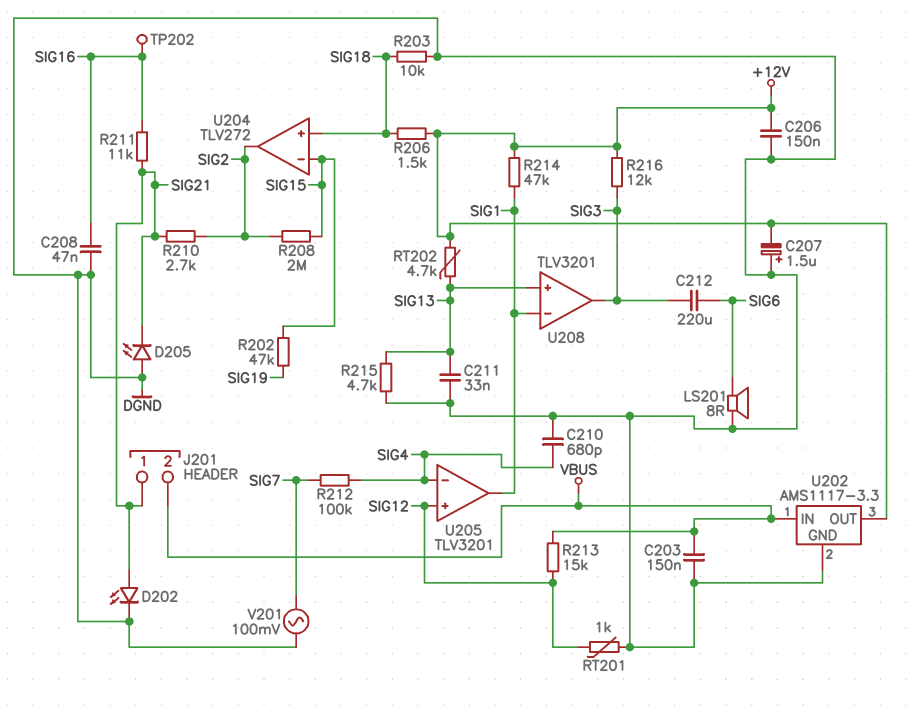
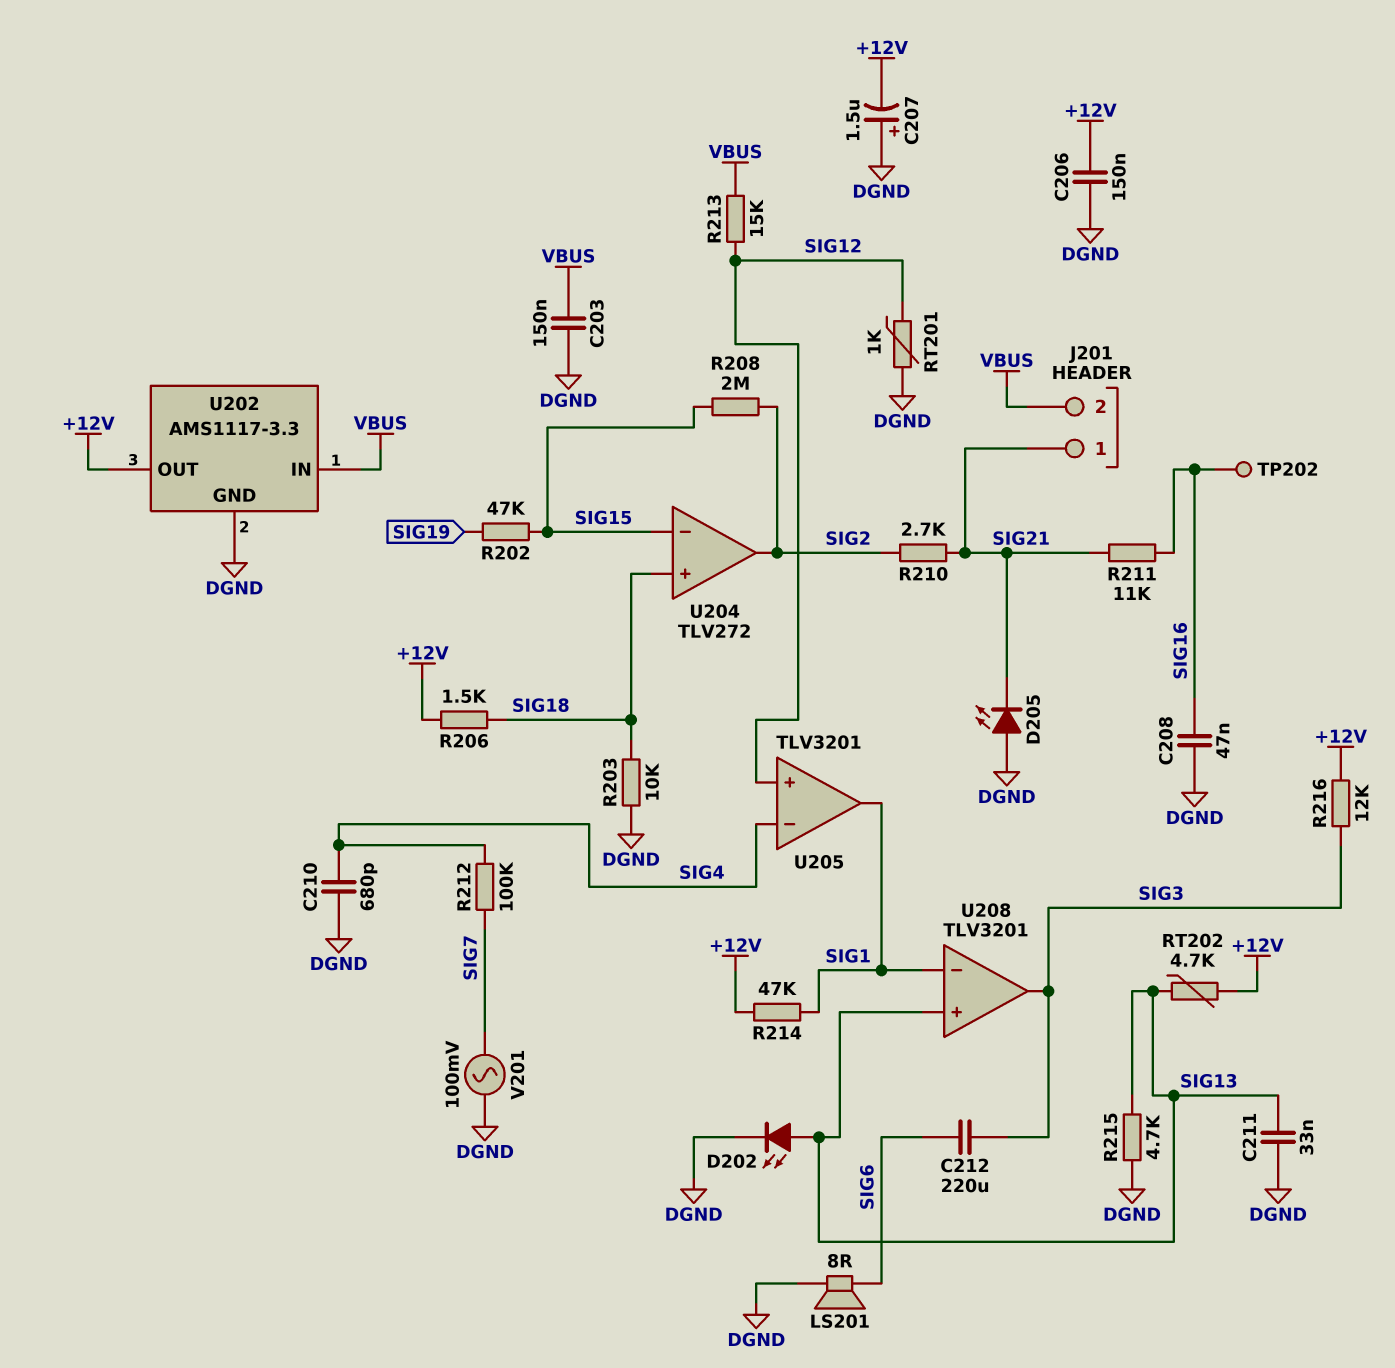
D202: LED (A SIG21, K DGND) -> LED (A SIG13, K DGND)

